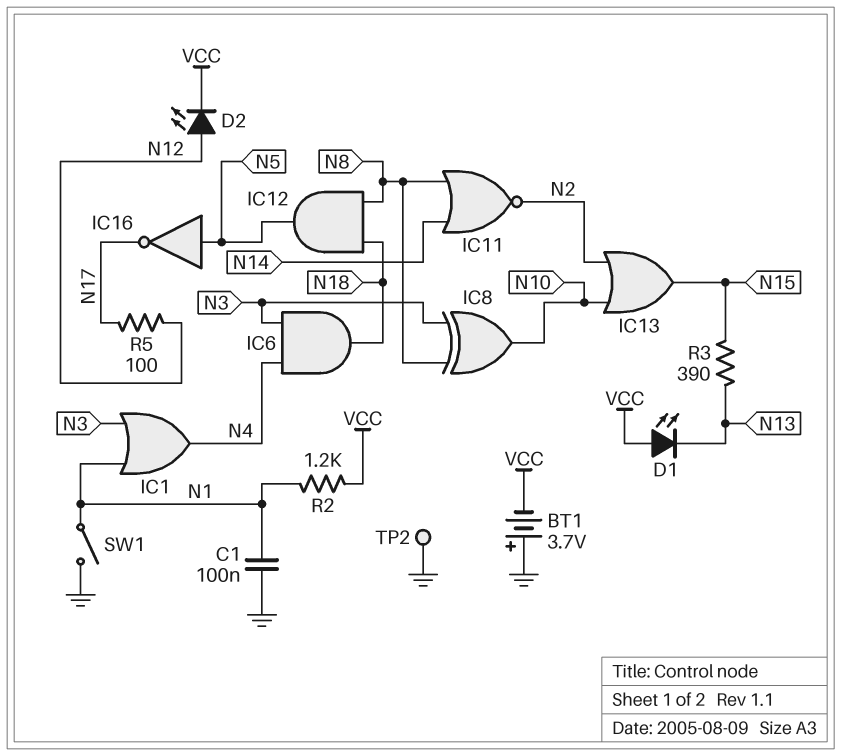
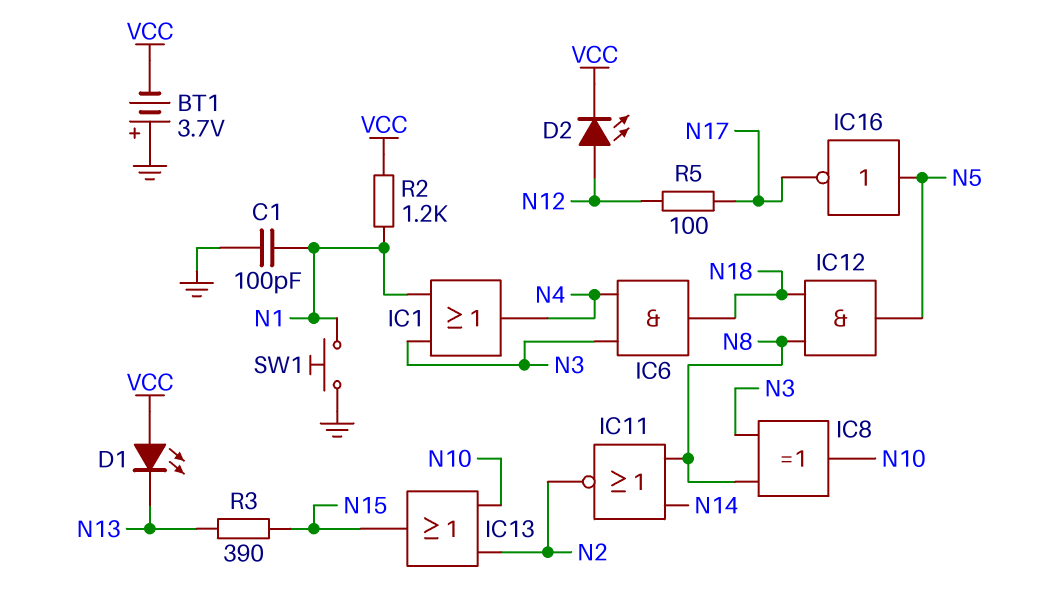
C1: 100nF (GND, N1) -> 100pF (GND, N1)
SW1: switch (GND, N1) -> button (GND, N1)
TP2: test point (GND) -> none

